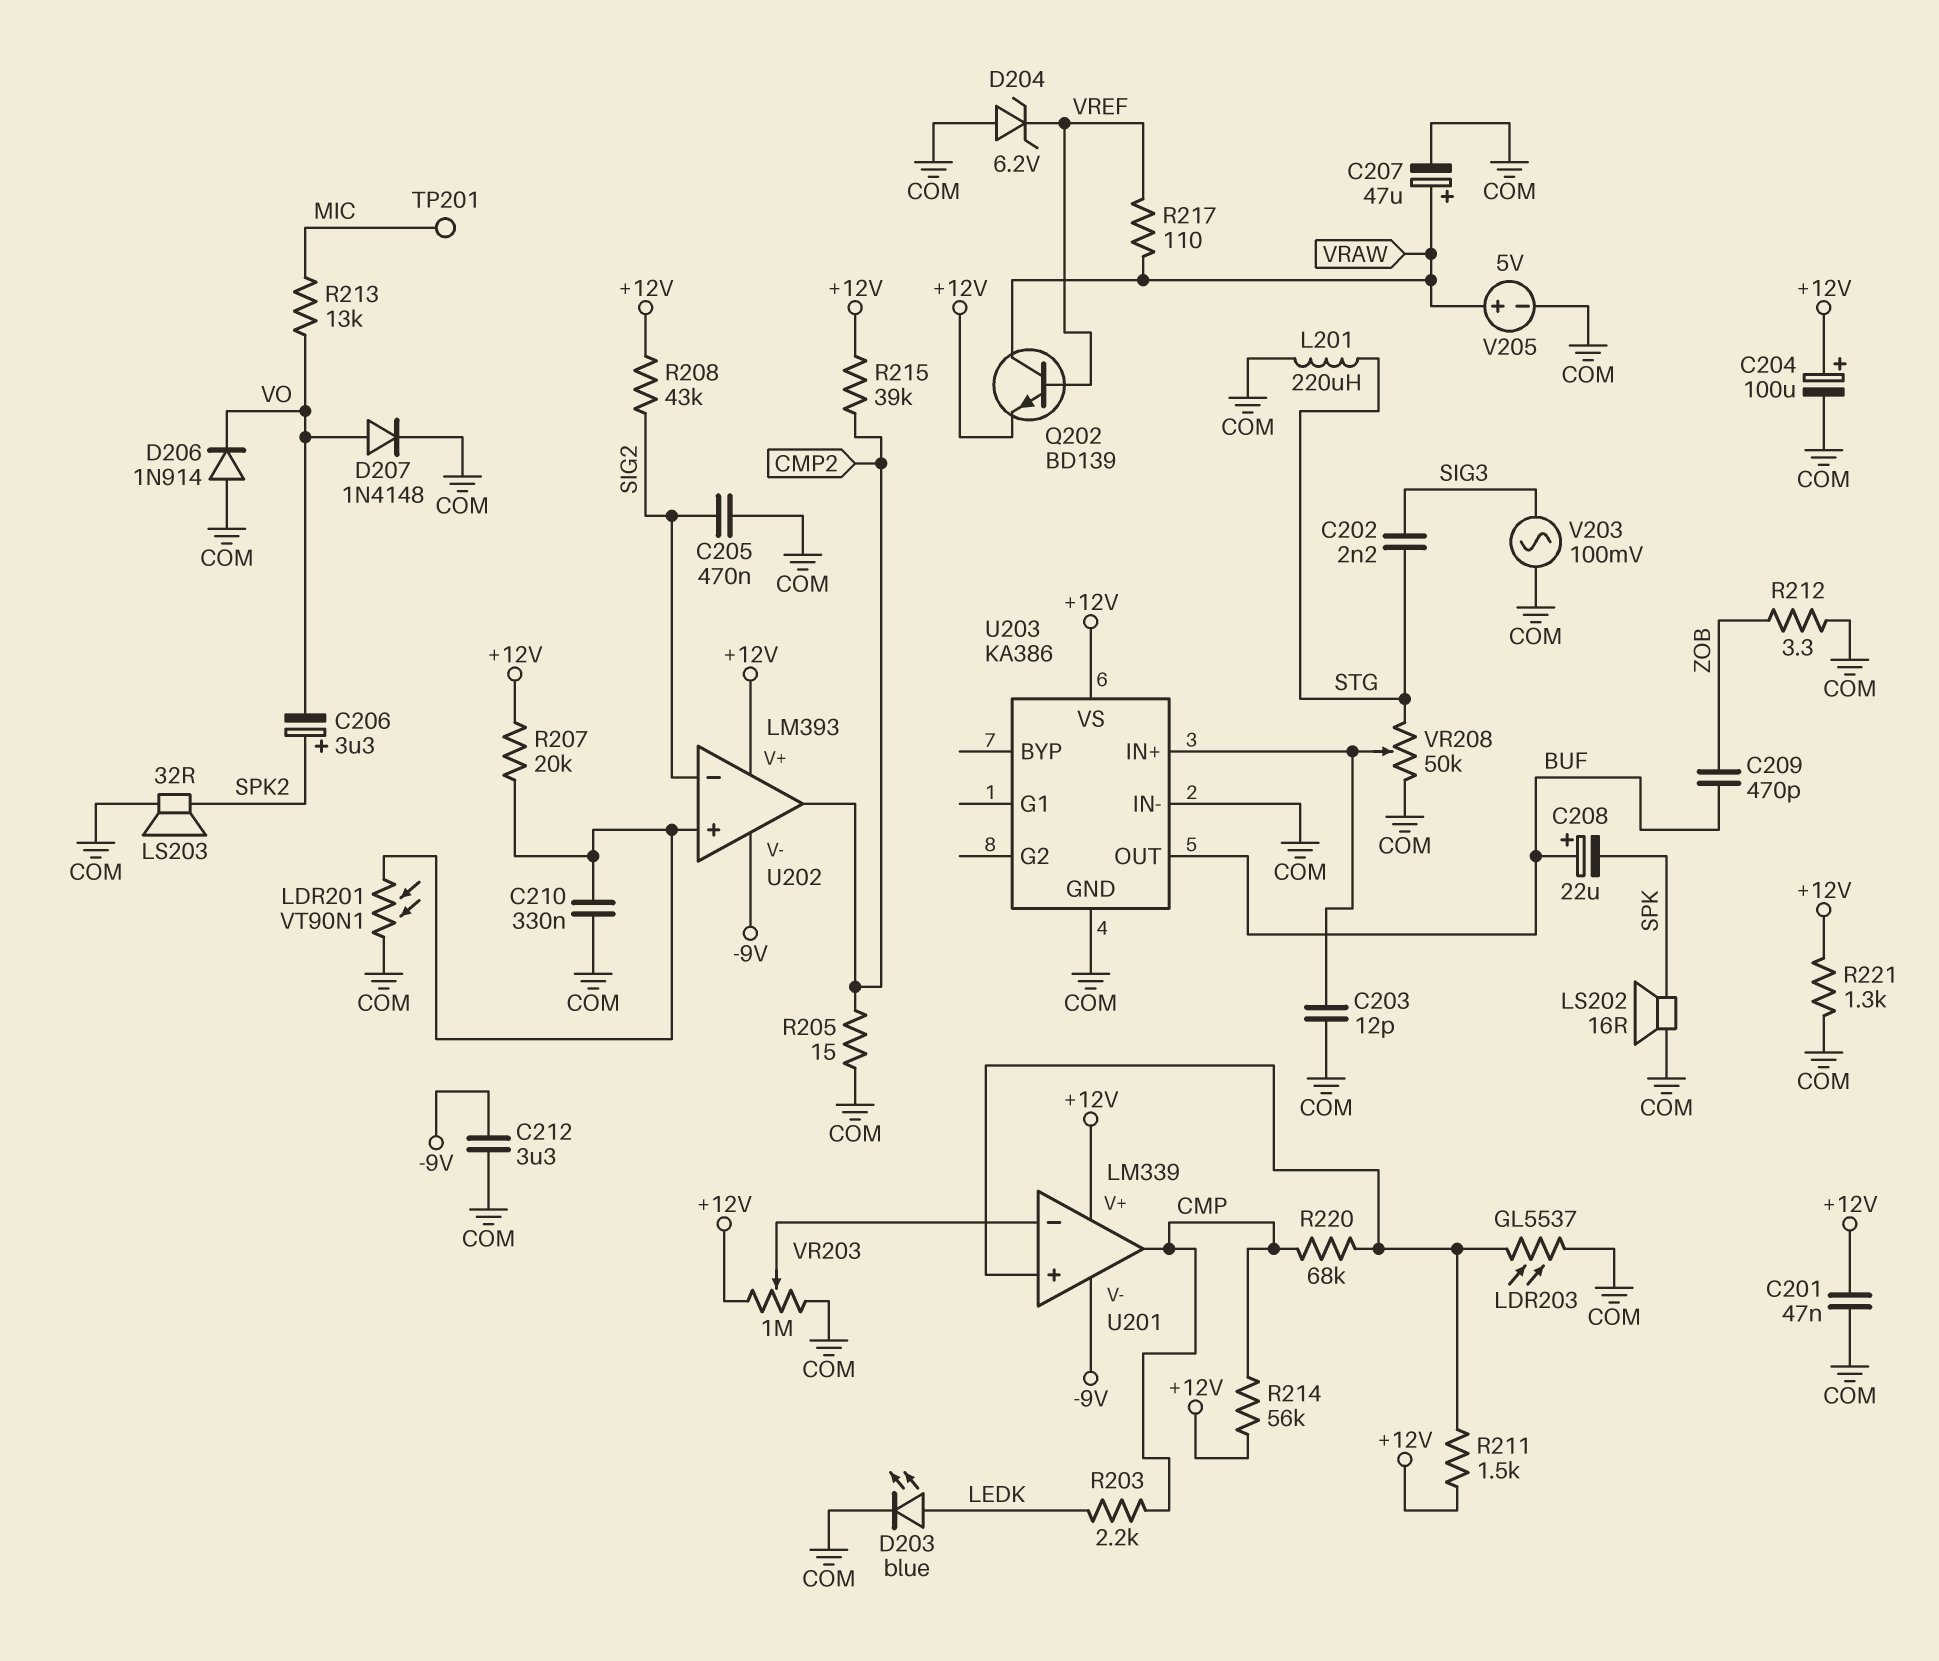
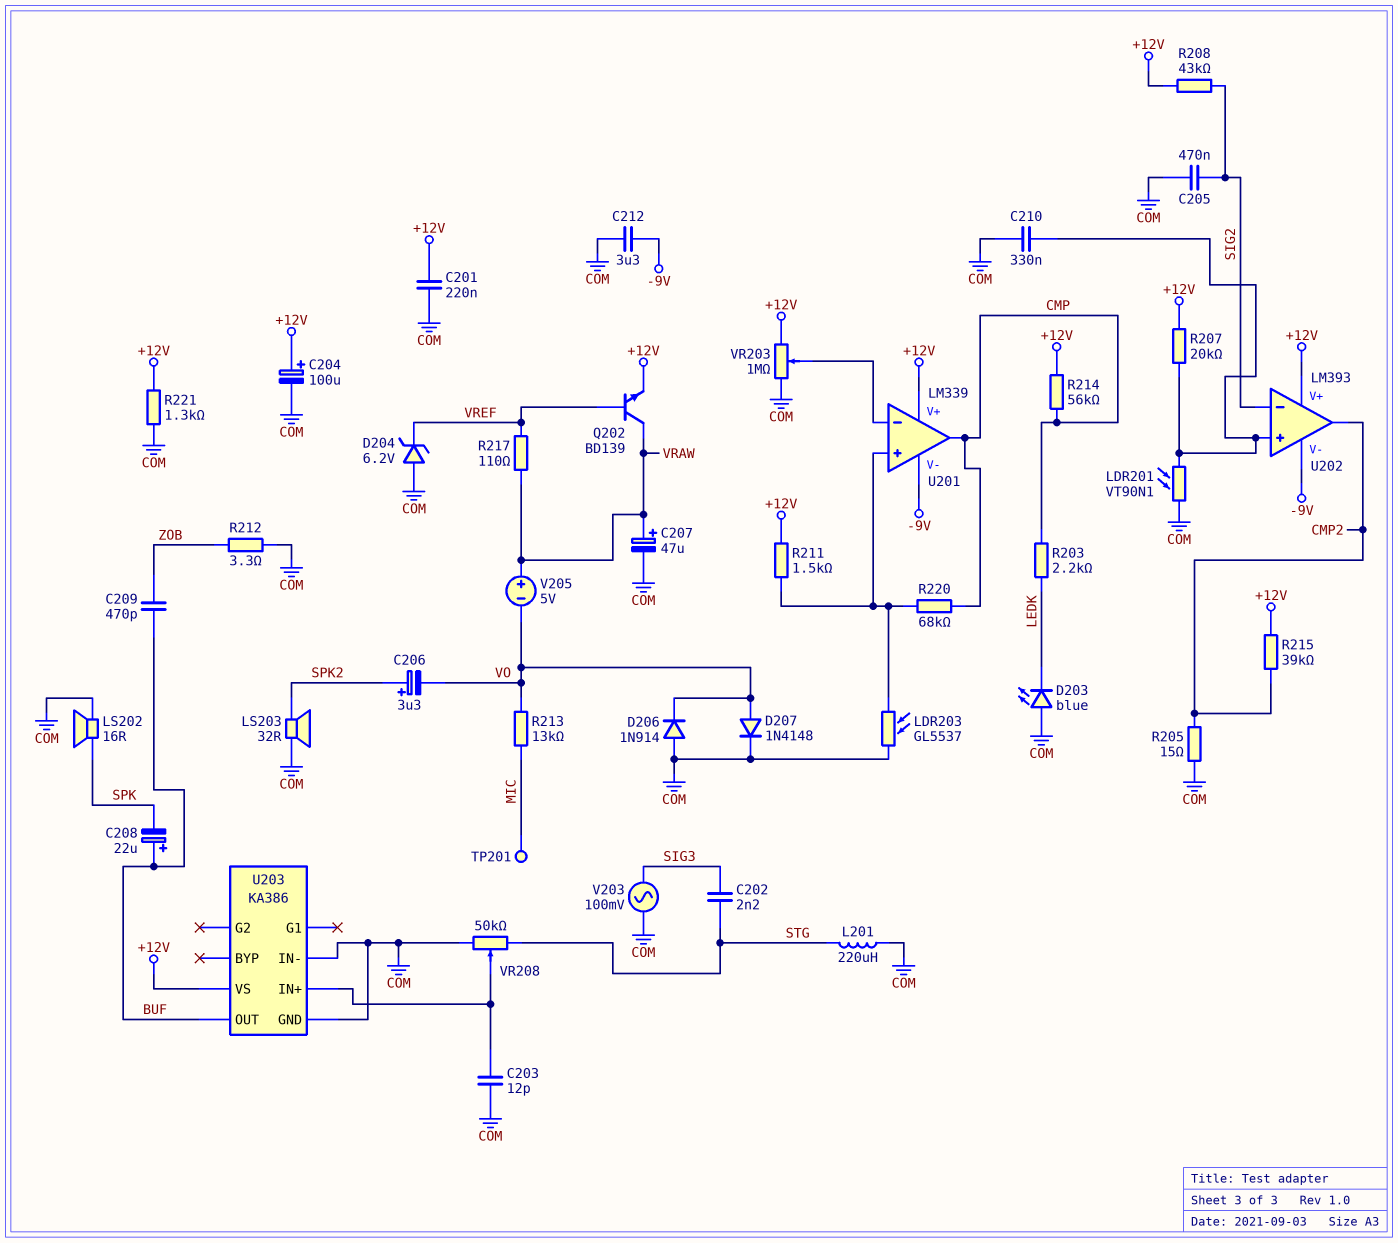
C201: 47nF (+12V, COM) -> 220nF (+12V, COM)
D203: LED blue (A LEDK, K COM) -> LED blue (A COM, K LEDK)
V205: 5V (plus VRAW, minus COM) -> 5V (plus VRAW, minus VO)

